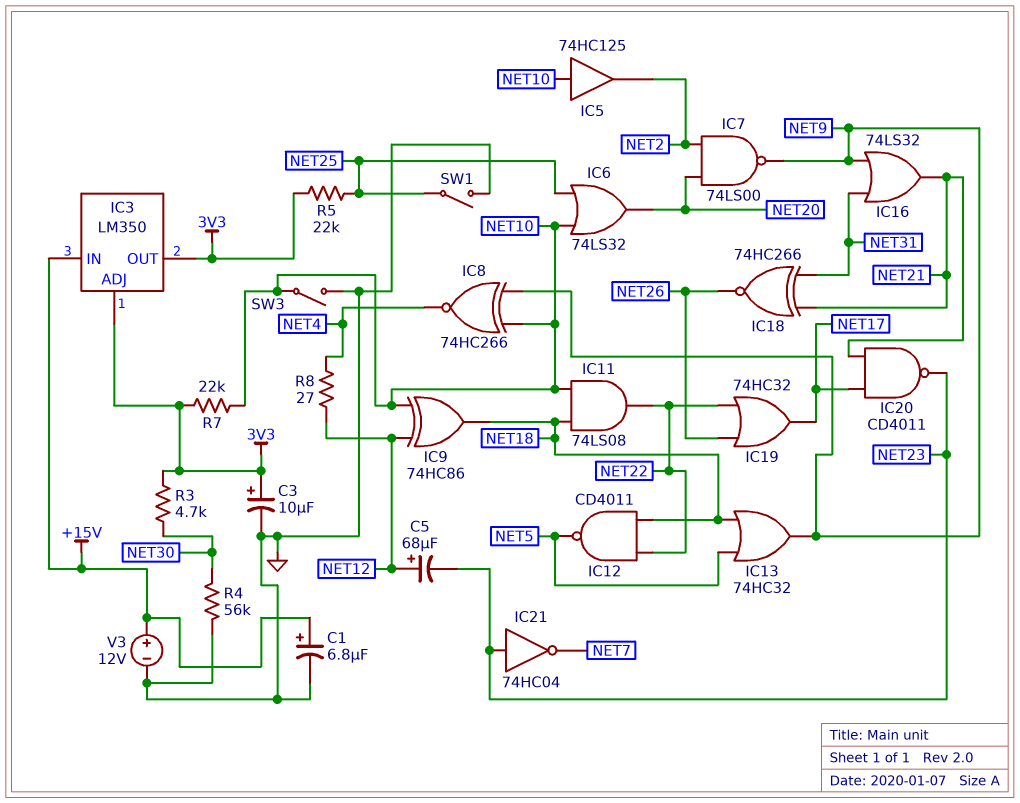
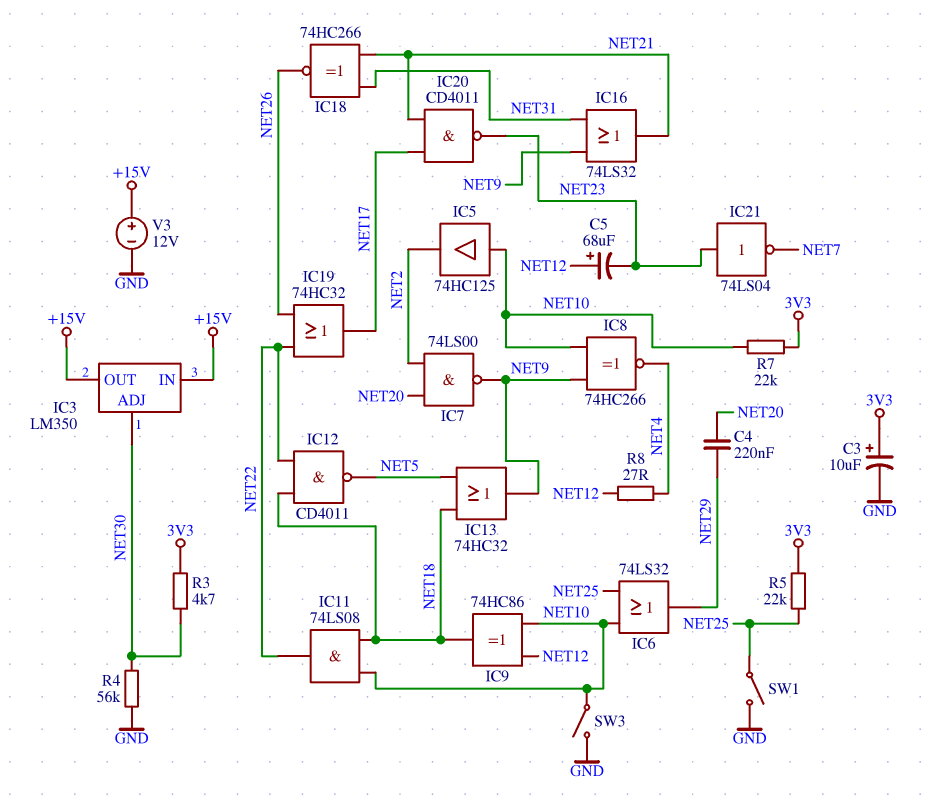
C1: 6.8uF (plus +15V, minus GND) -> none
C4: none -> 220nF (NET20, NET29)
IC3 pin ADJ: 3V3 -> NET30
IC3 pin OUT: 3V3 -> +15V
IC6: OR 74LS32 (in NET10, in NET25, out NET20) -> OR 74LS32 (in NET10, in NET25, out NET29)
IC21: NOT 74HC04 (in NET23, out NET7) -> NOT 74LS04 (in NET23, out NET7)

